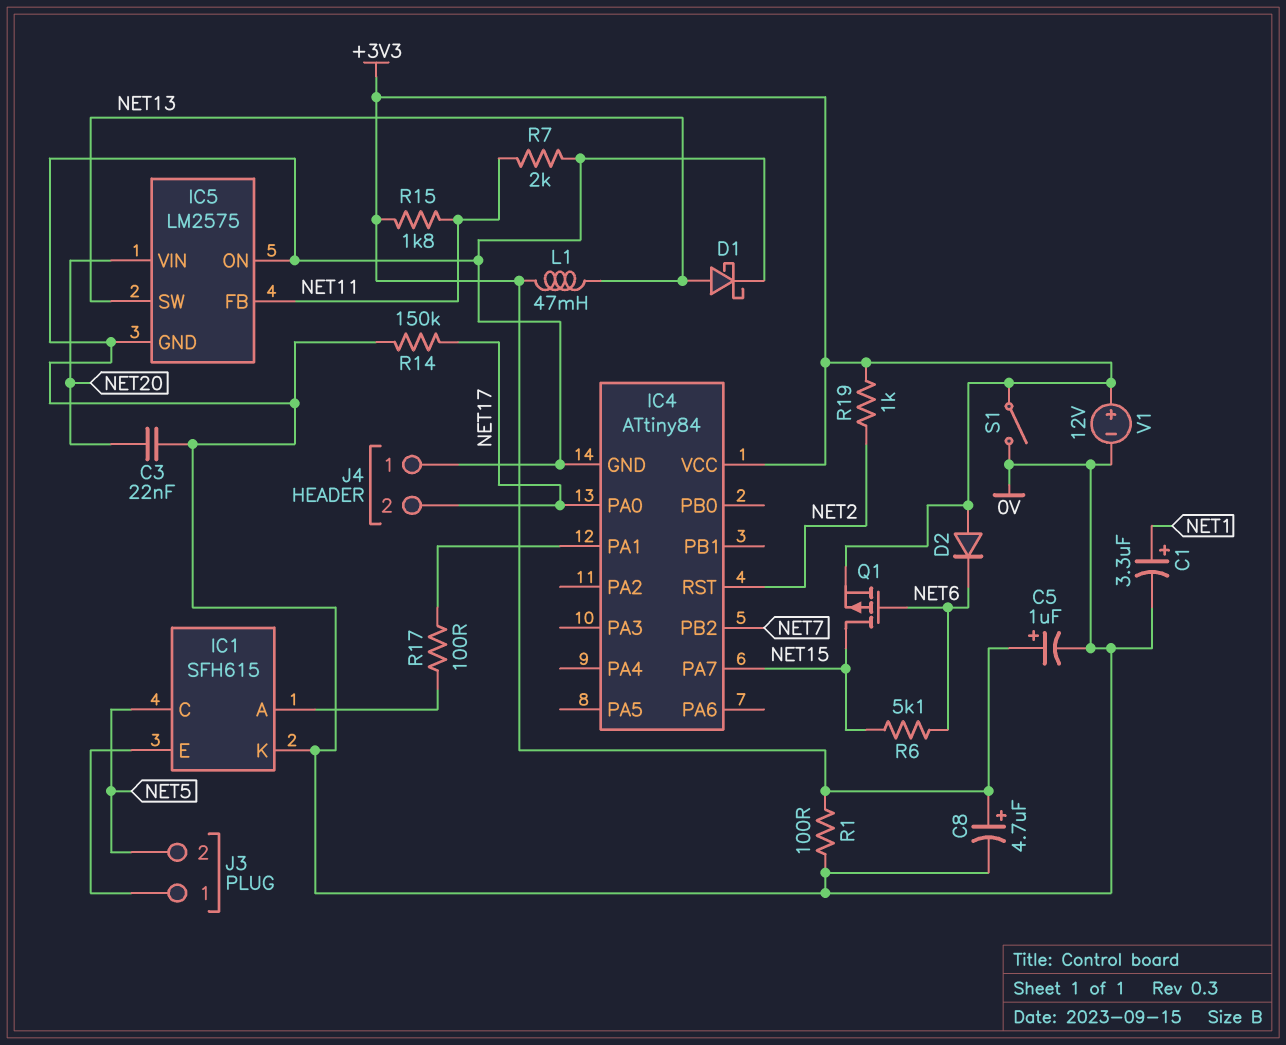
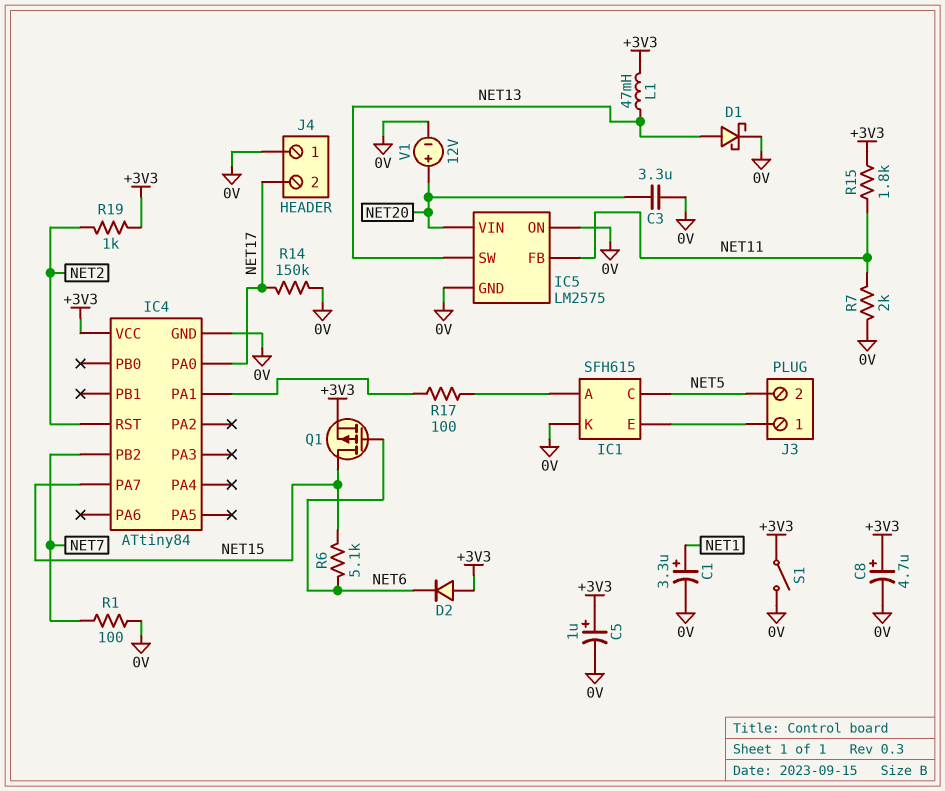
C3: 22nF (0V, NET20) -> 3.3uF (0V, NET20)
R1: 100 (+3V3, 0V) -> 100 (0V, NET7)
V1: 12V (plus +3V3, minus 0V) -> 12V (plus NET20, minus 0V)

